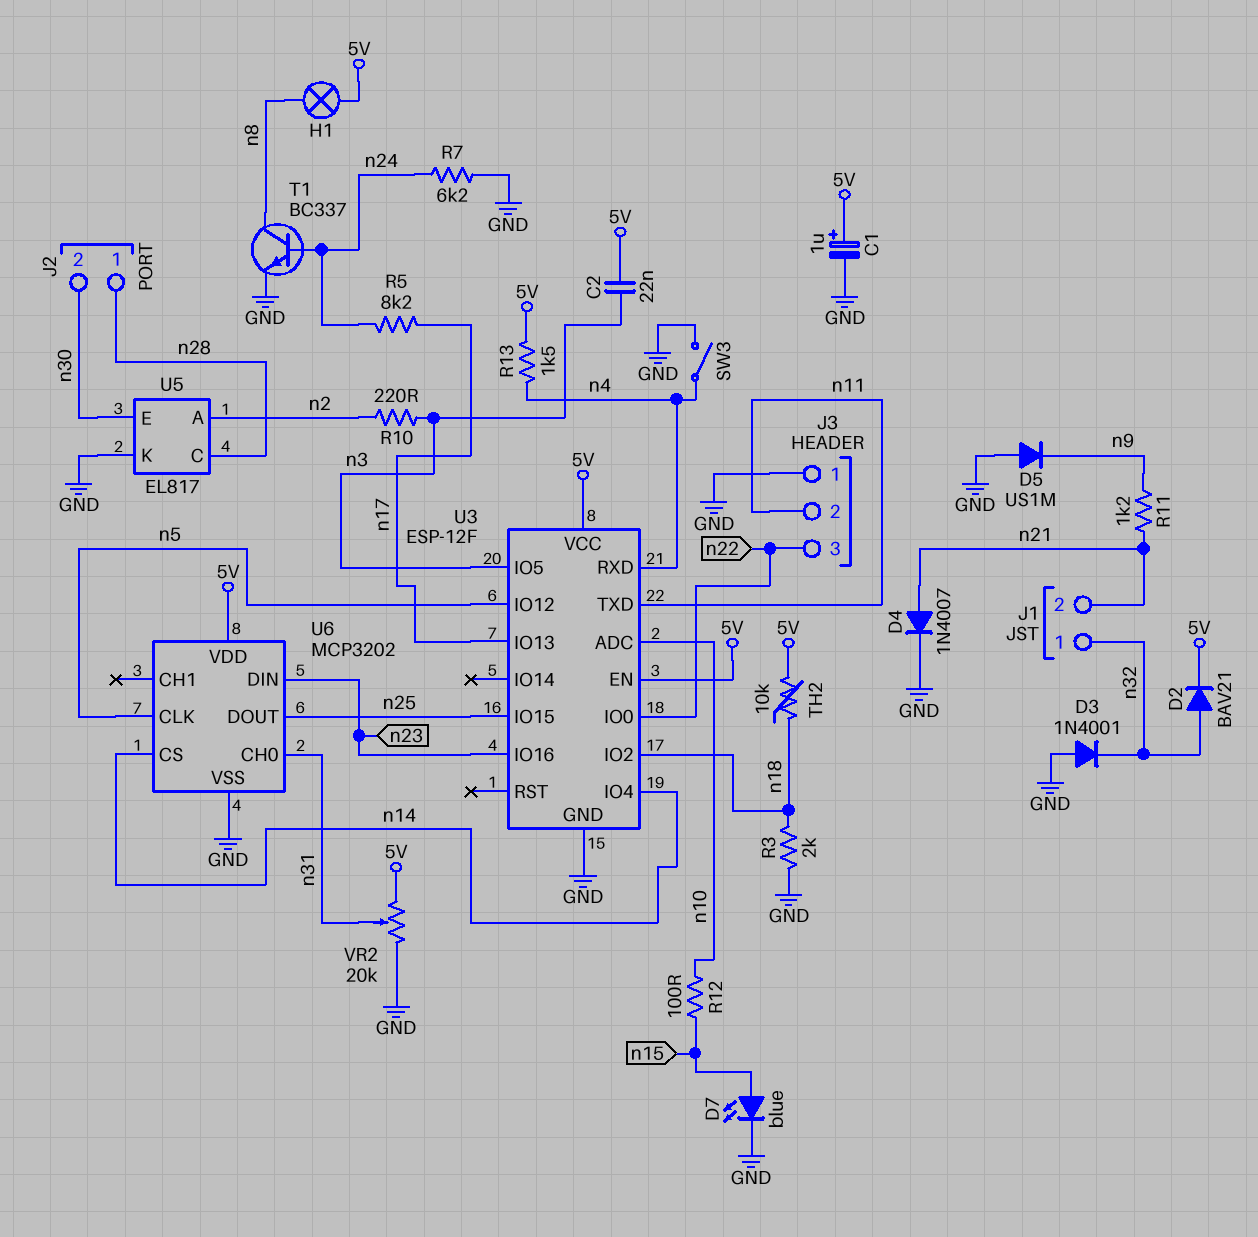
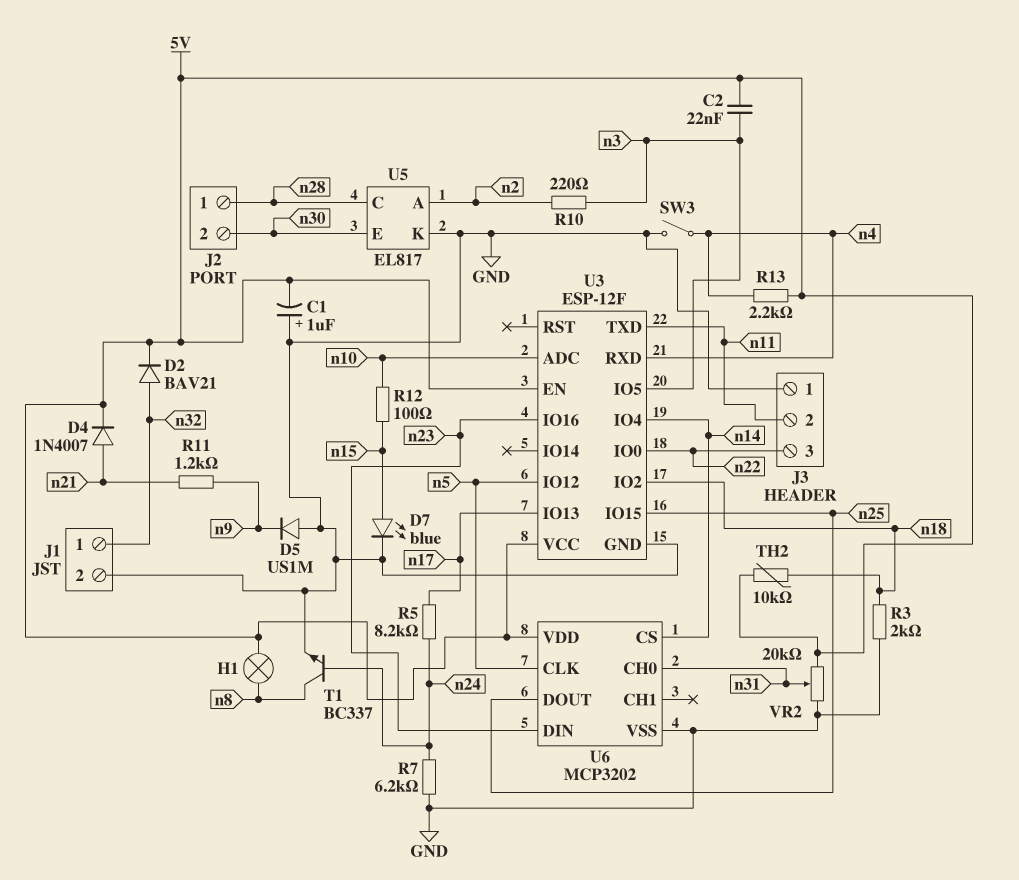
C1: 1uF (plus 5V, minus GND) -> 1uF (plus GND, minus 5V)
D3: diode 1N4001 (A GND, K n32) -> none
D4: diode 1N4007 (A n21, K GND) -> diode 1N4007 (A n21, K 5V)
J1 pin 2: n21 -> GND
R13: 1.5k (5V, n4) -> 2.2k (5V, n4)

